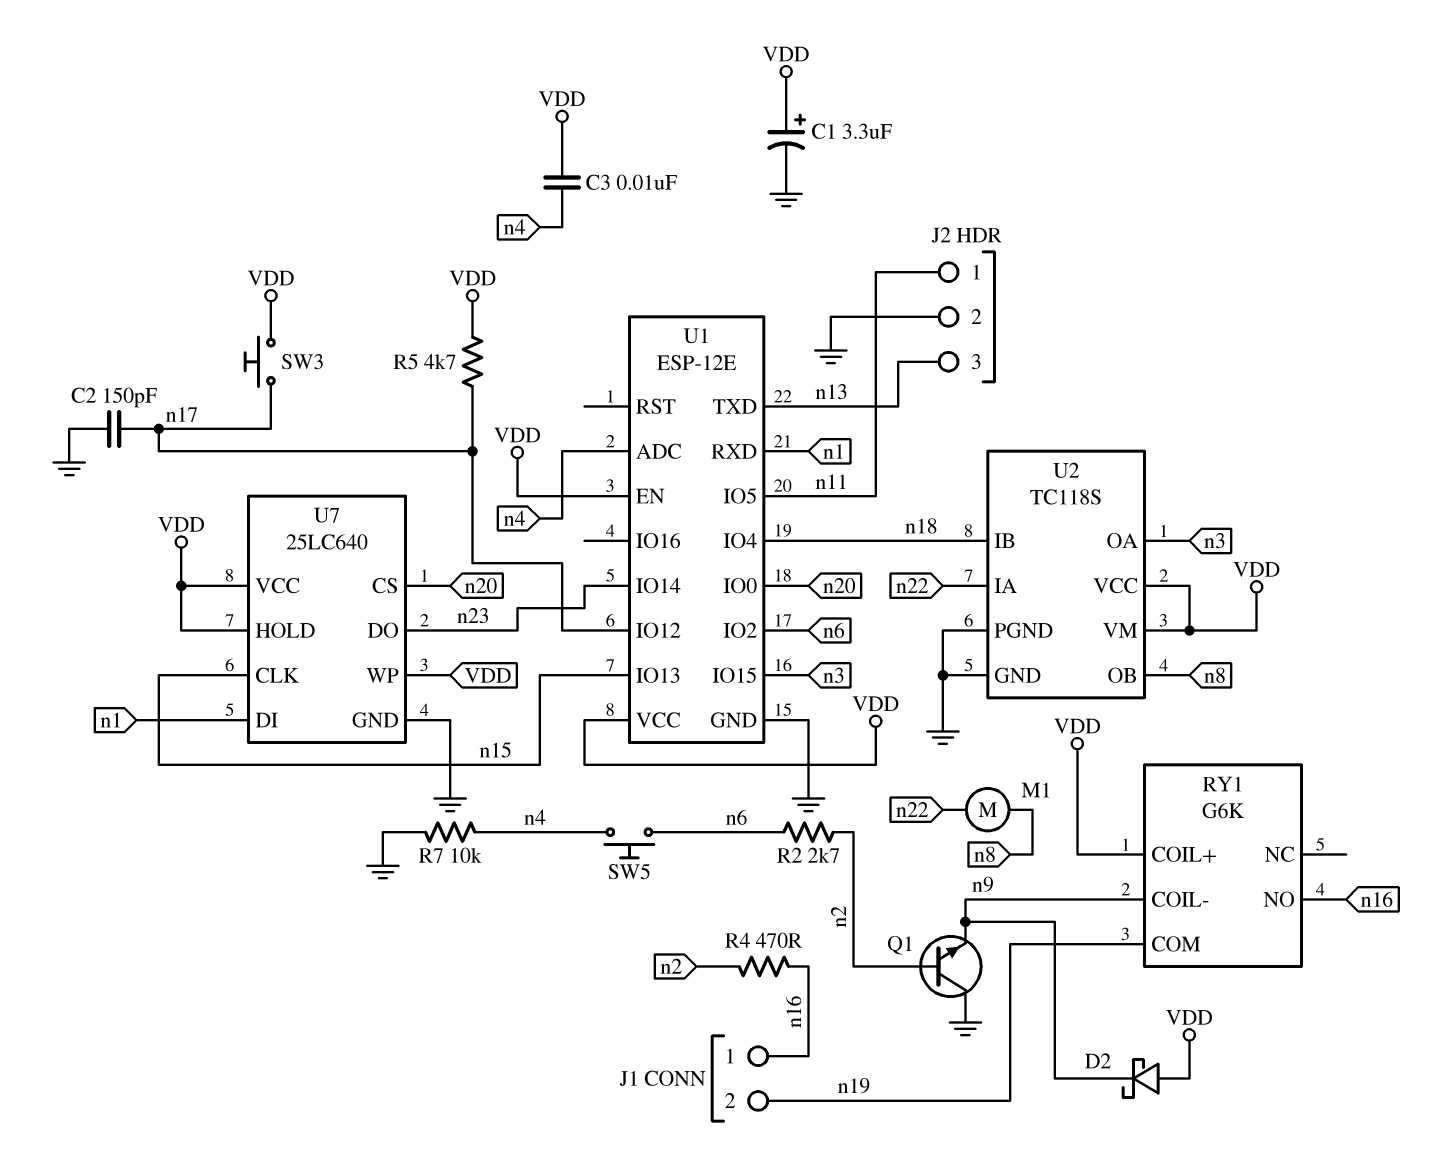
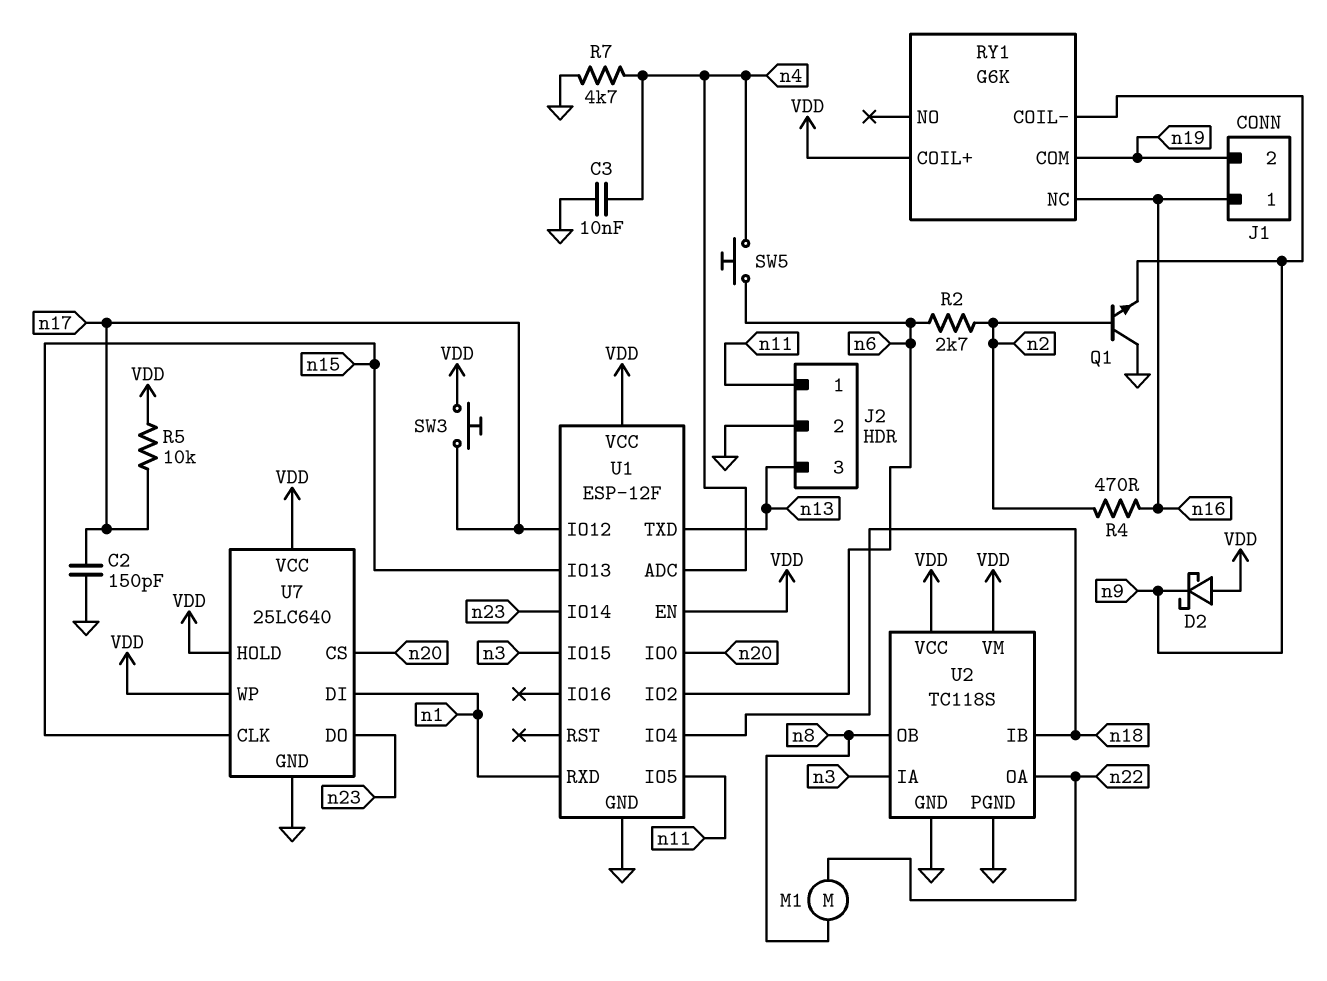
C1: 3.3uF (plus VDD, minus GND) -> none
C3: 10nF (VDD, n4) -> 10nF (GND, n4)
R5: 4.7k (VDD, n17) -> 10k (VDD, n17)
R7: 10k (GND, n4) -> 4.7k (GND, n4)
RY1 pin NC: none -> n16
RY1 pin NO: n16 -> none
U1: ESP-12E -> ESP-12F
U2 pin IA: n22 -> n3
U2 pin OA: n3 -> n22

